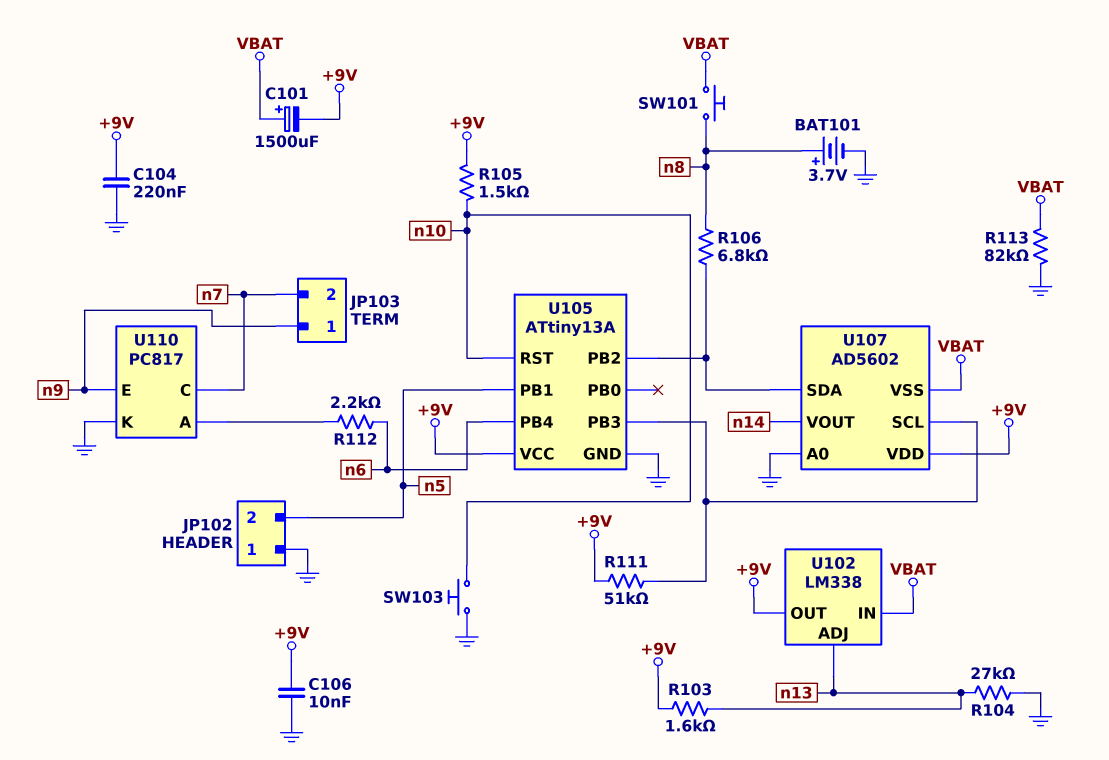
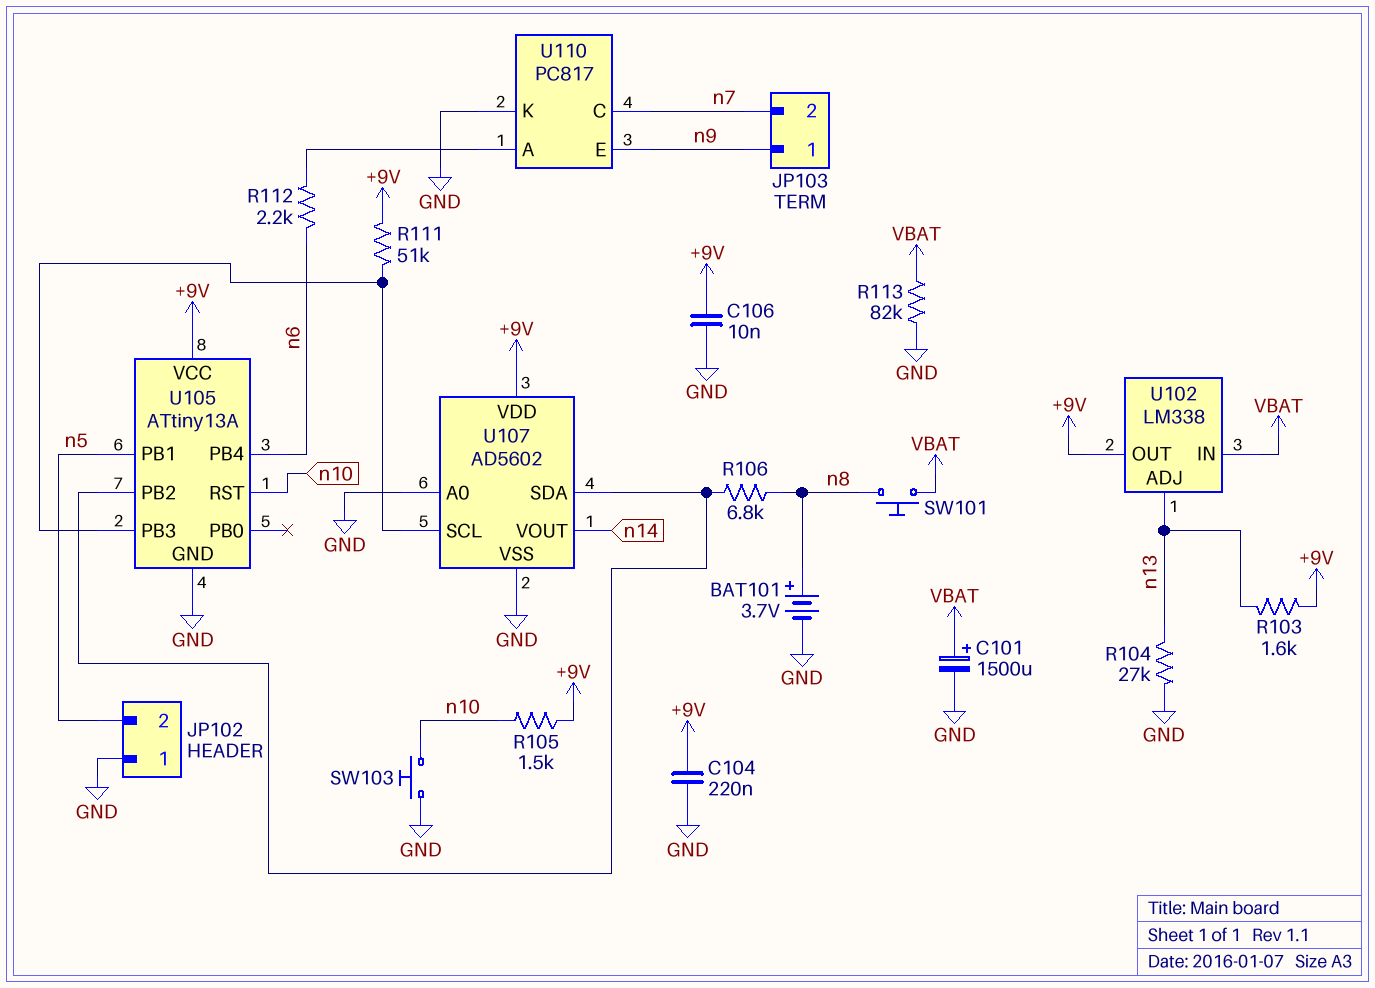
C101: 1500uF (plus VBAT, minus +9V) -> 1500uF (plus VBAT, minus GND)
U107 pin VSS: VBAT -> GND

